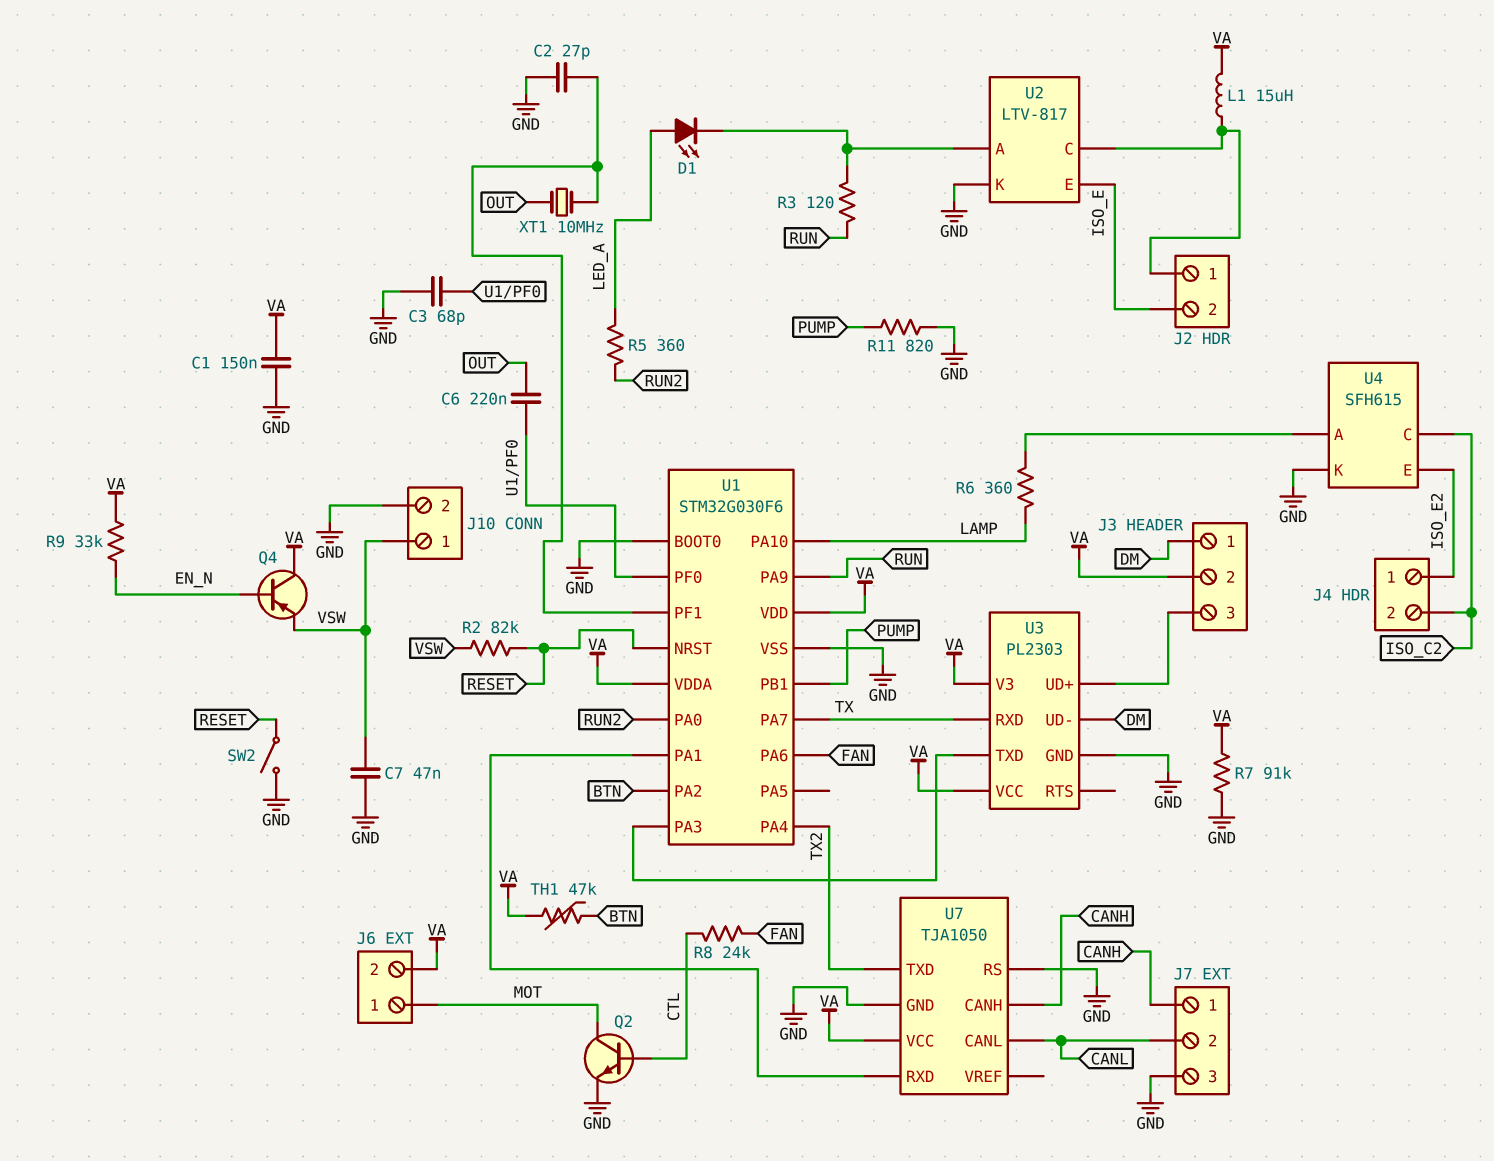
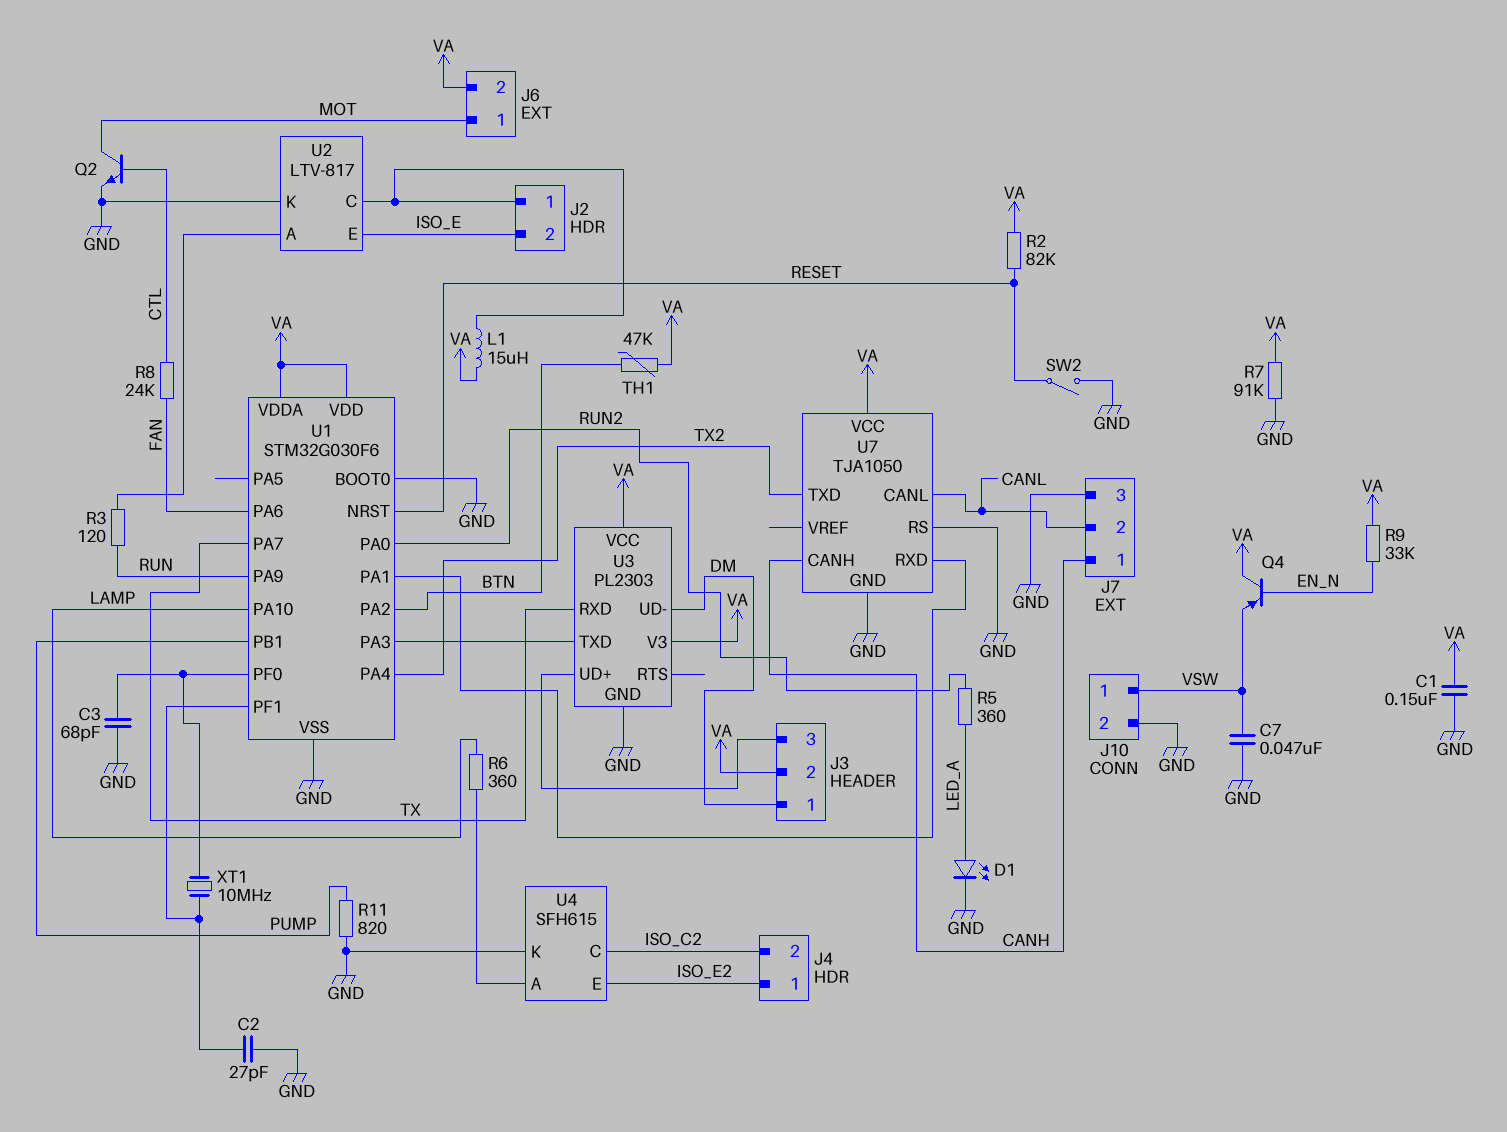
C6: 220nF (OUT, U1/PF0) -> none
D1: LED (A LED_A, K U2/A) -> LED (A LED_A, K GND)
R2: 82k (RESET, VSW) -> 82k (RESET, VA)
XT1: 10MHz (OUT, U1/PF1) -> 10MHz (U1/PF0, U1/PF1)

